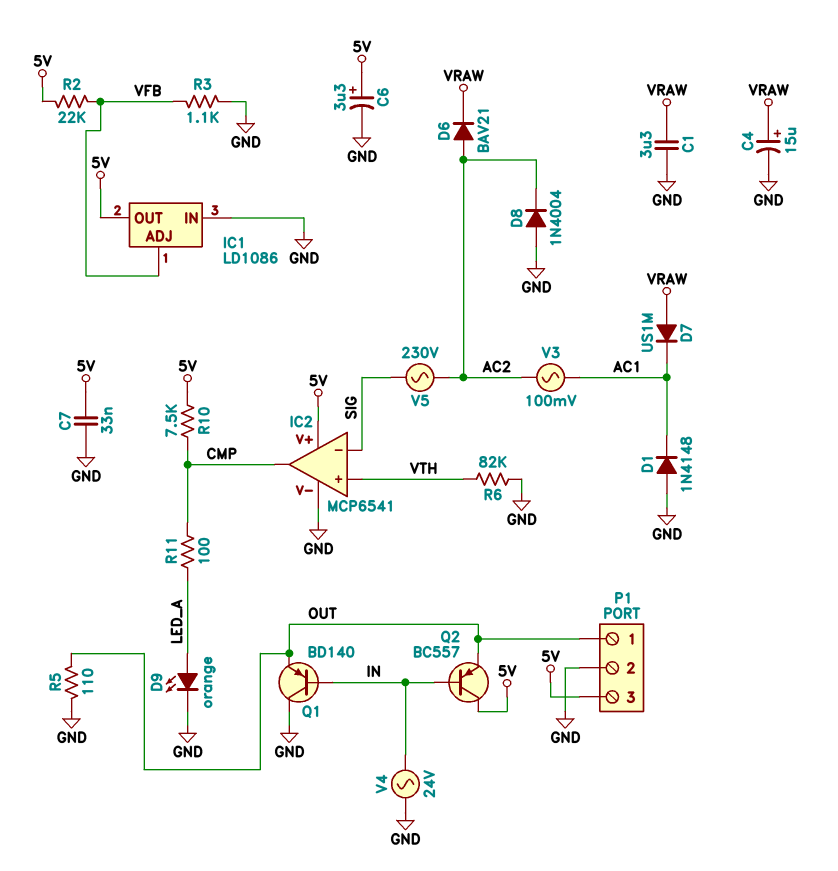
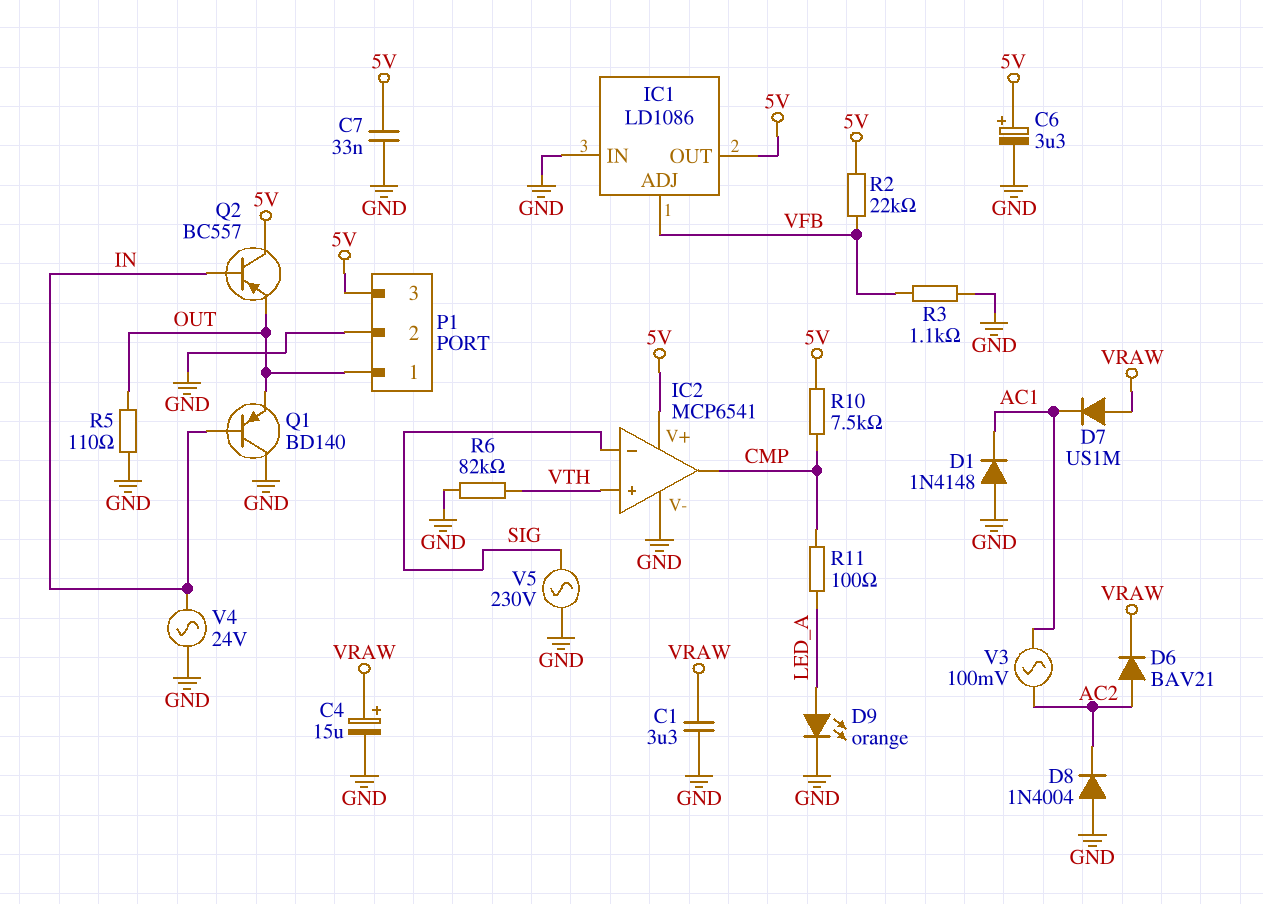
V5: AC 230V (AC2, SIG) -> AC 230V (GND, SIG)

